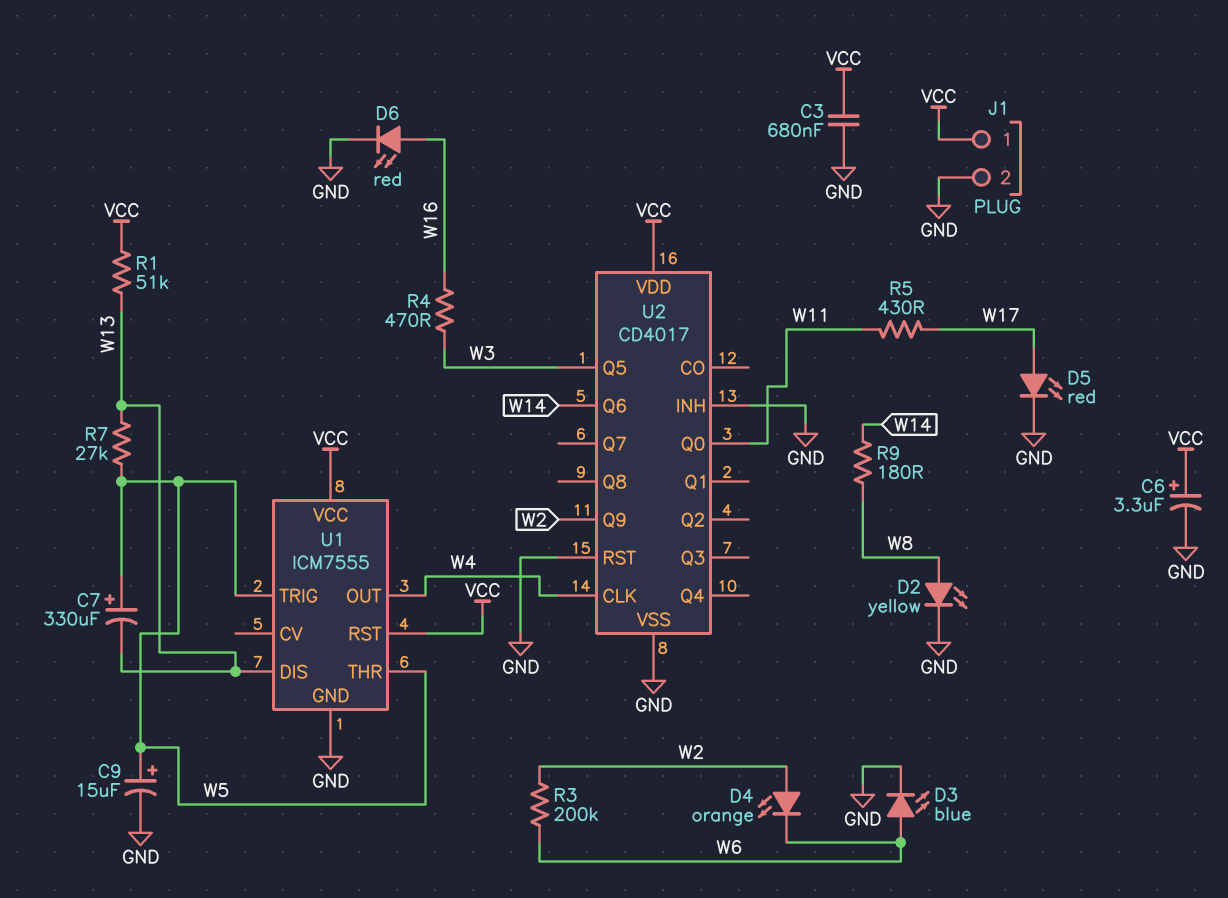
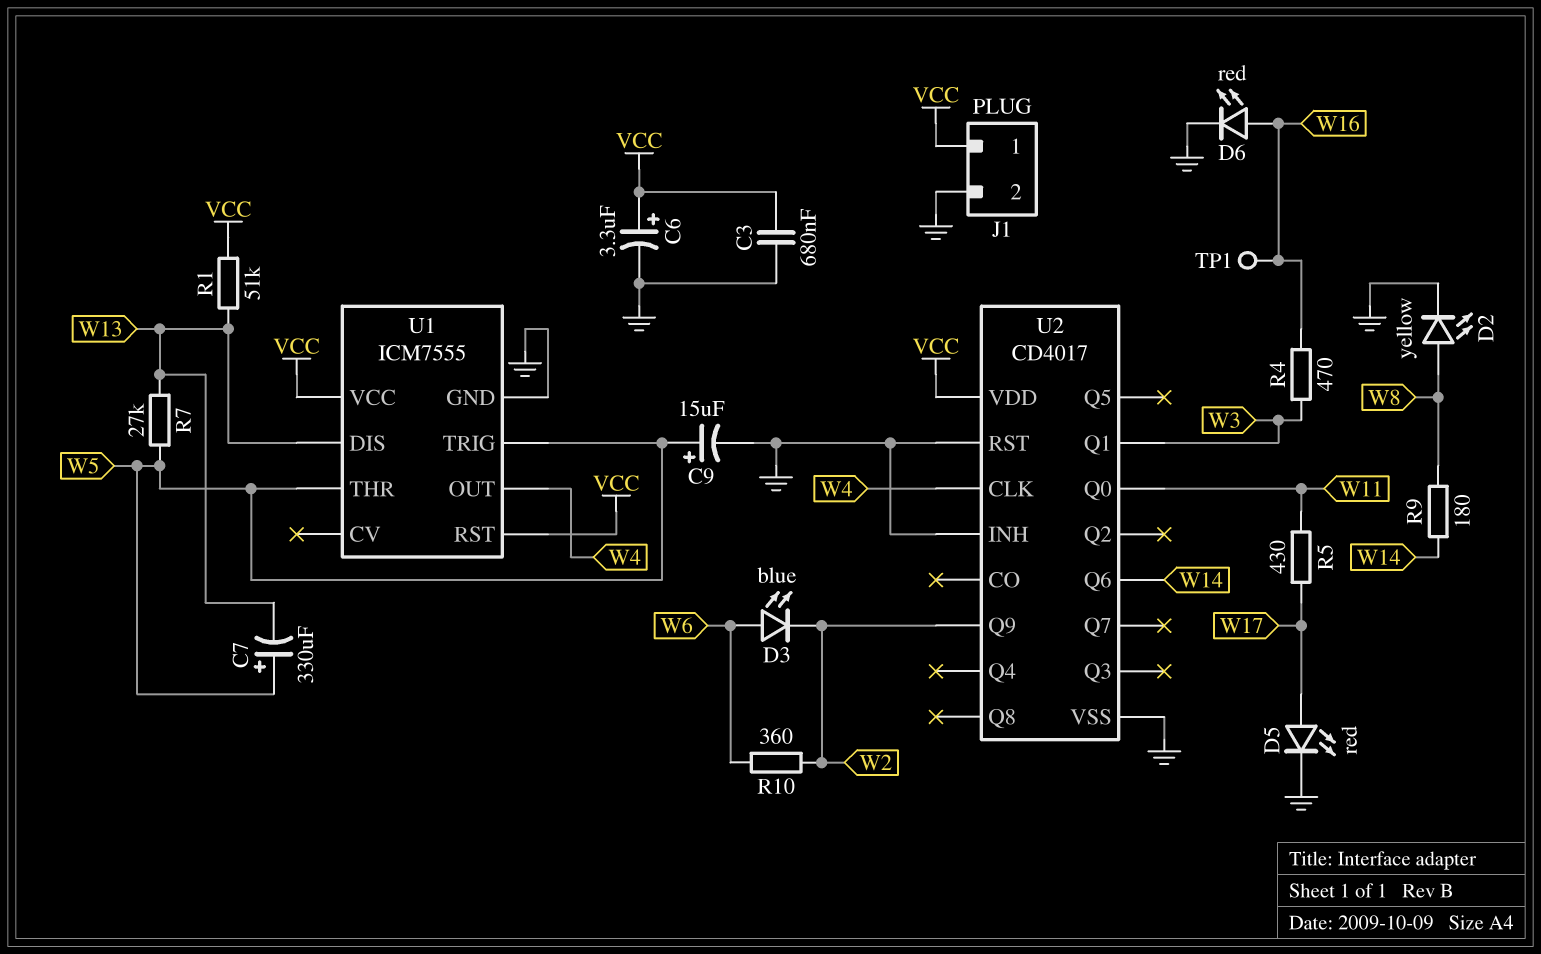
D3: LED blue (A W6, K GND) -> LED blue (A W6, K W2)
D4: LED orange (A W2, K W6) -> none
R3: 200k (W2, W6) -> none
R10: none -> 360 (W2, W6)
TP1: none -> test point (W16)
U2 pin Q1: none -> W3
U2 pin Q5: W3 -> none

